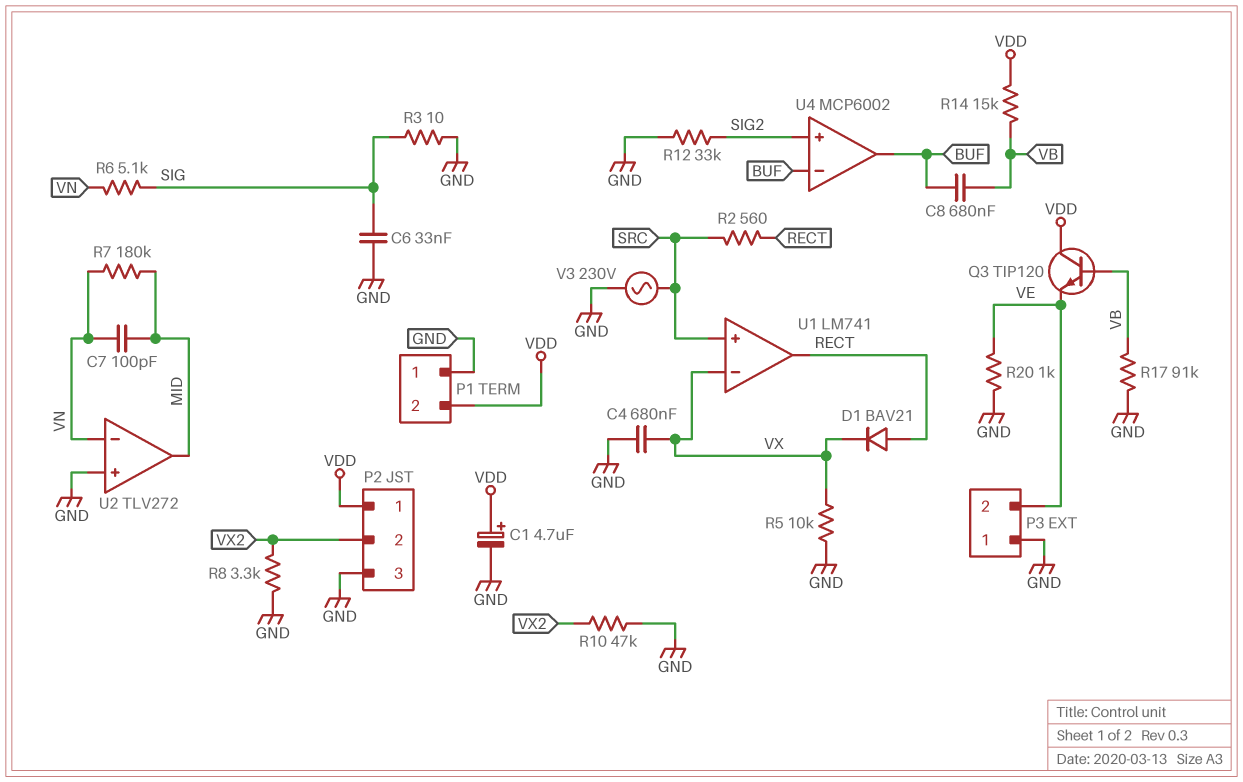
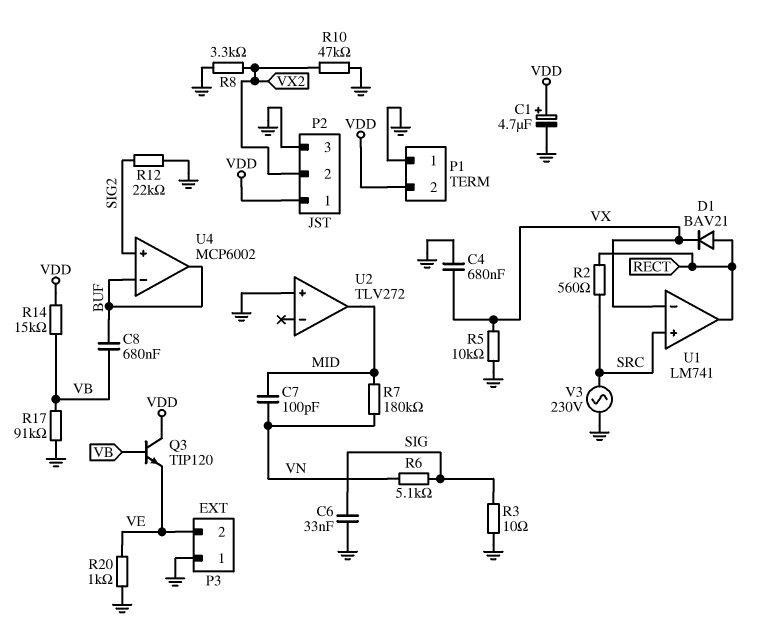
R12: 33k (GND, SIG2) -> 22k (GND, SIG2)
U2 pin in-: VN -> none

